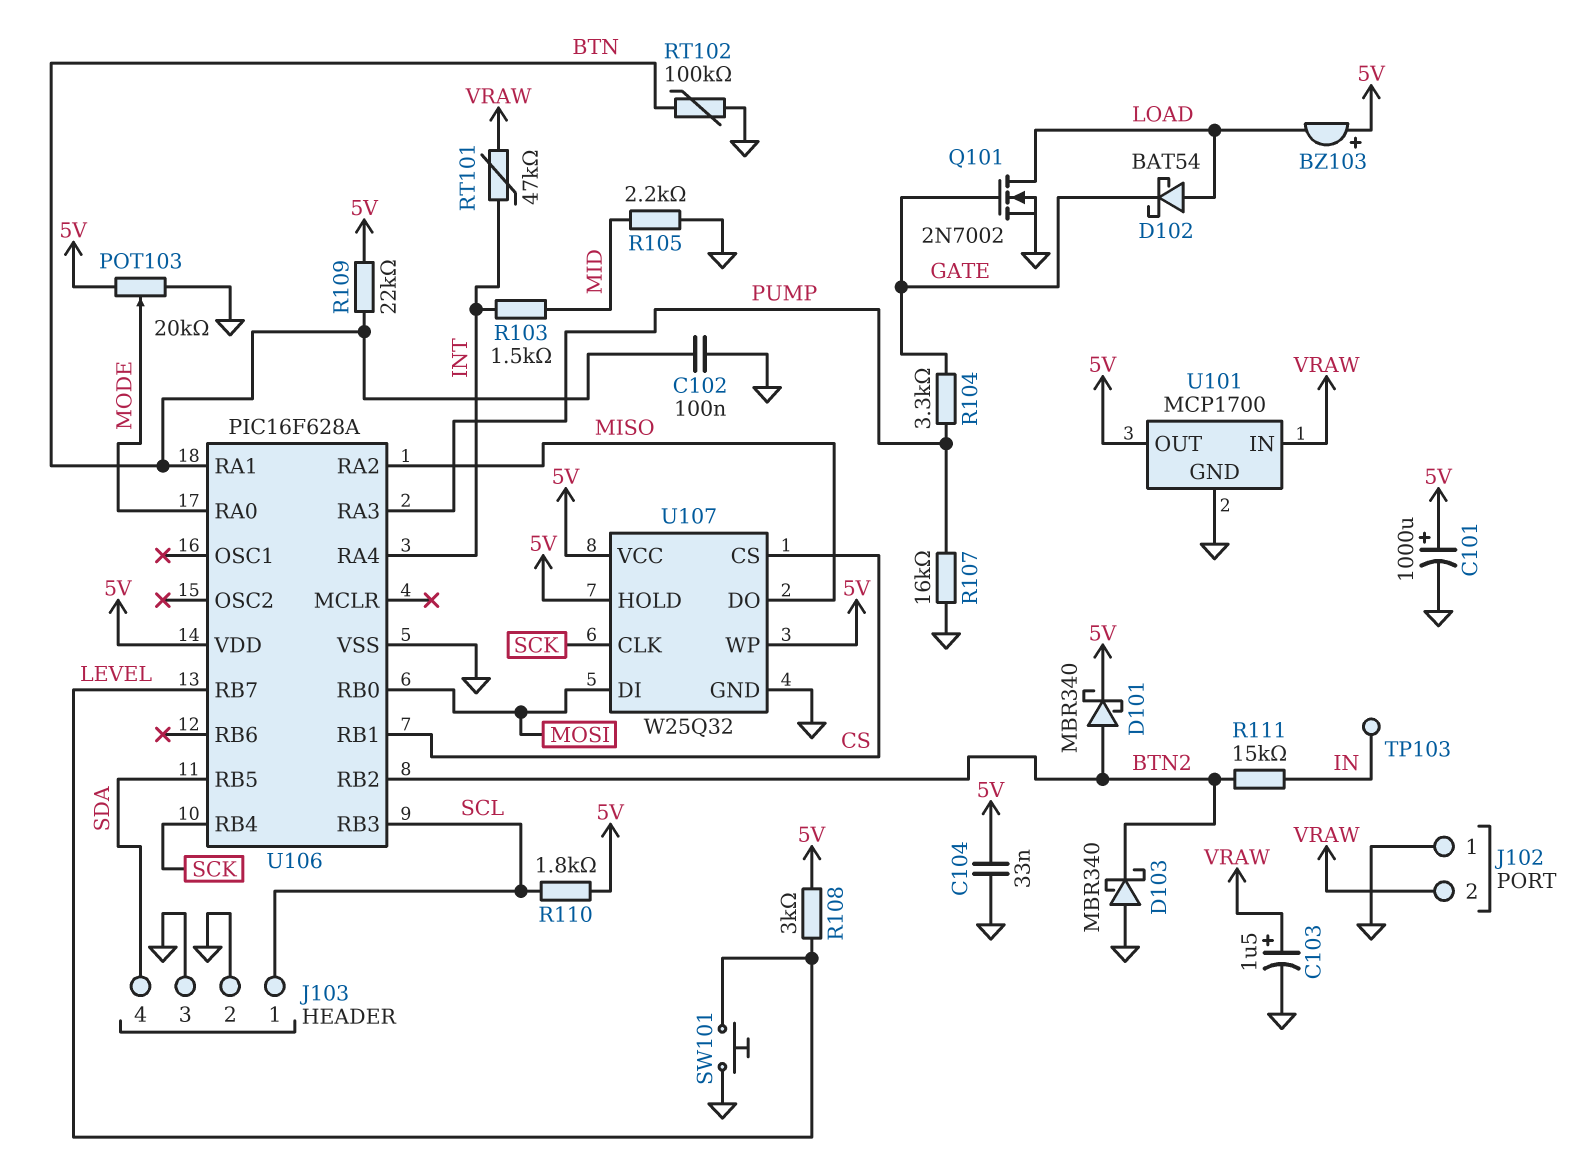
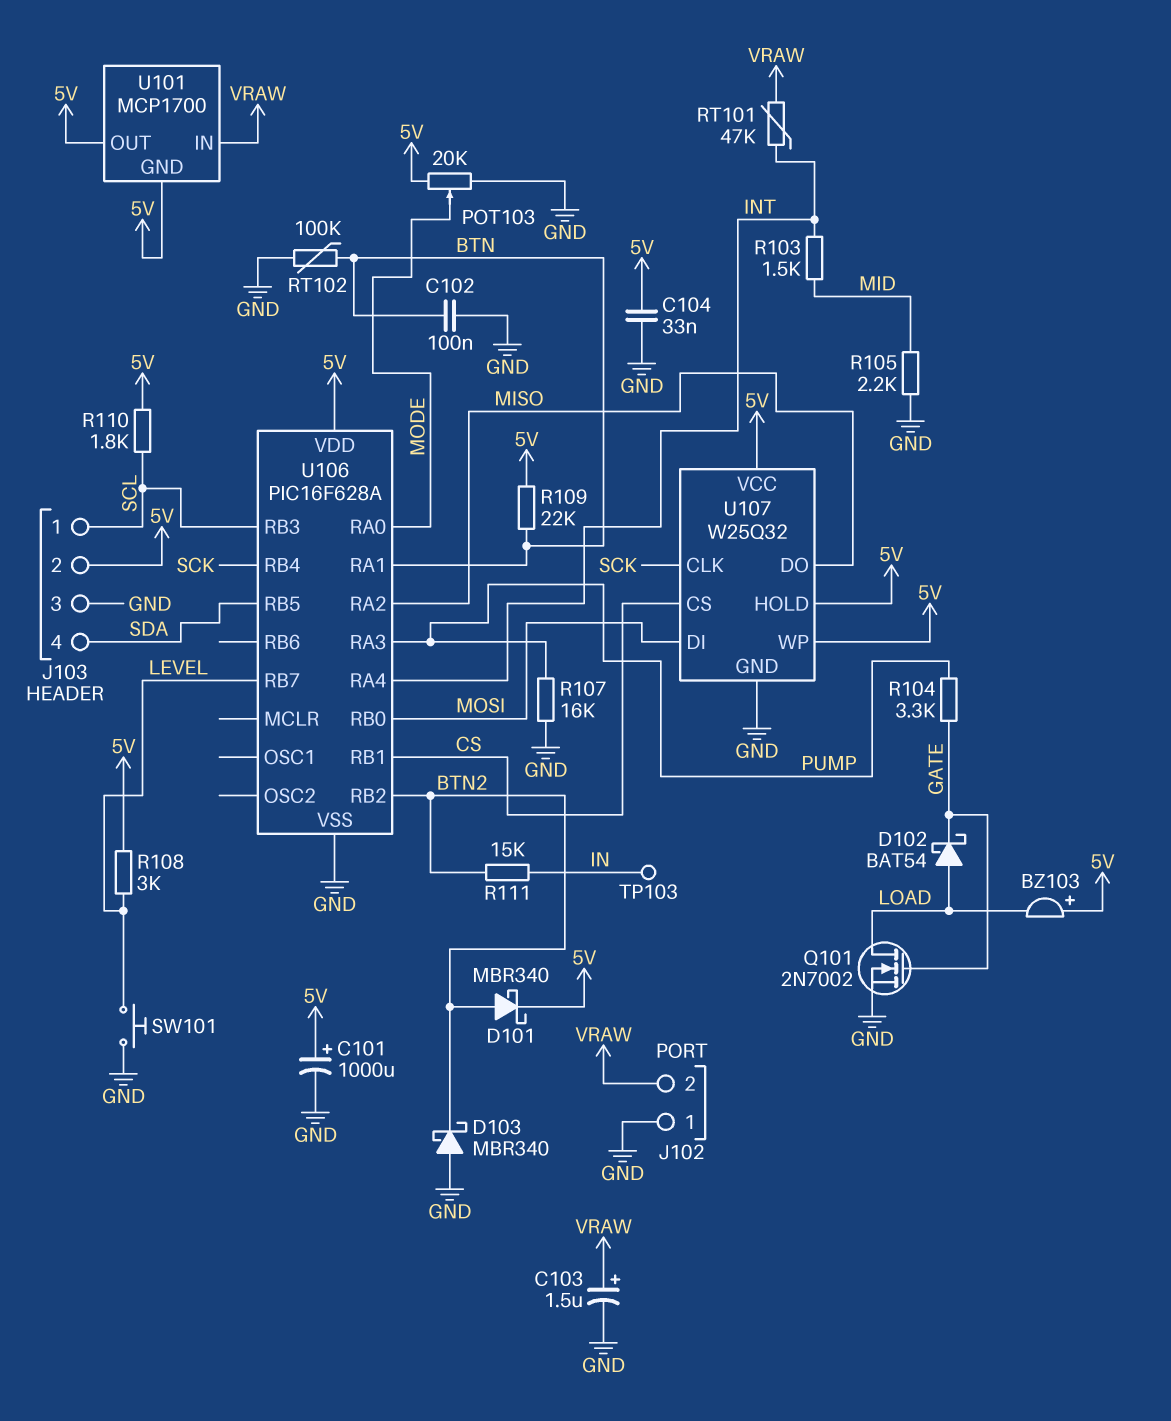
J103 pin 2: GND -> 5V
U101 pin GND: GND -> 5V

